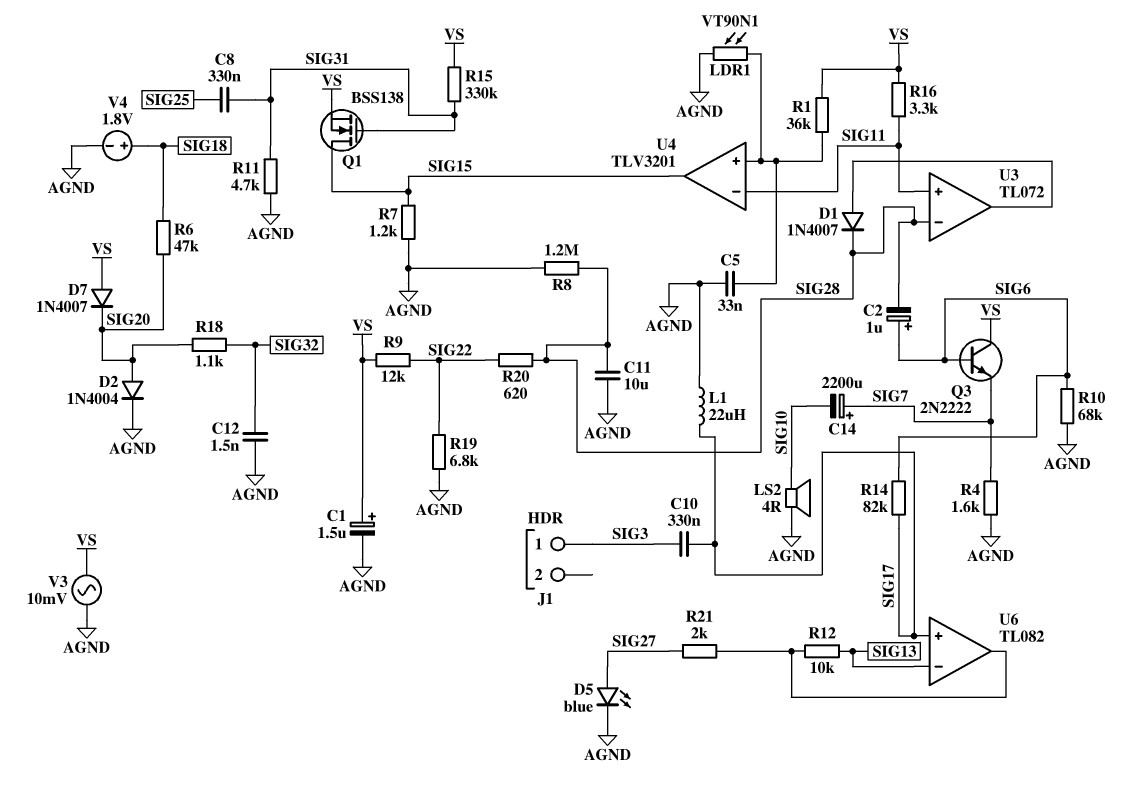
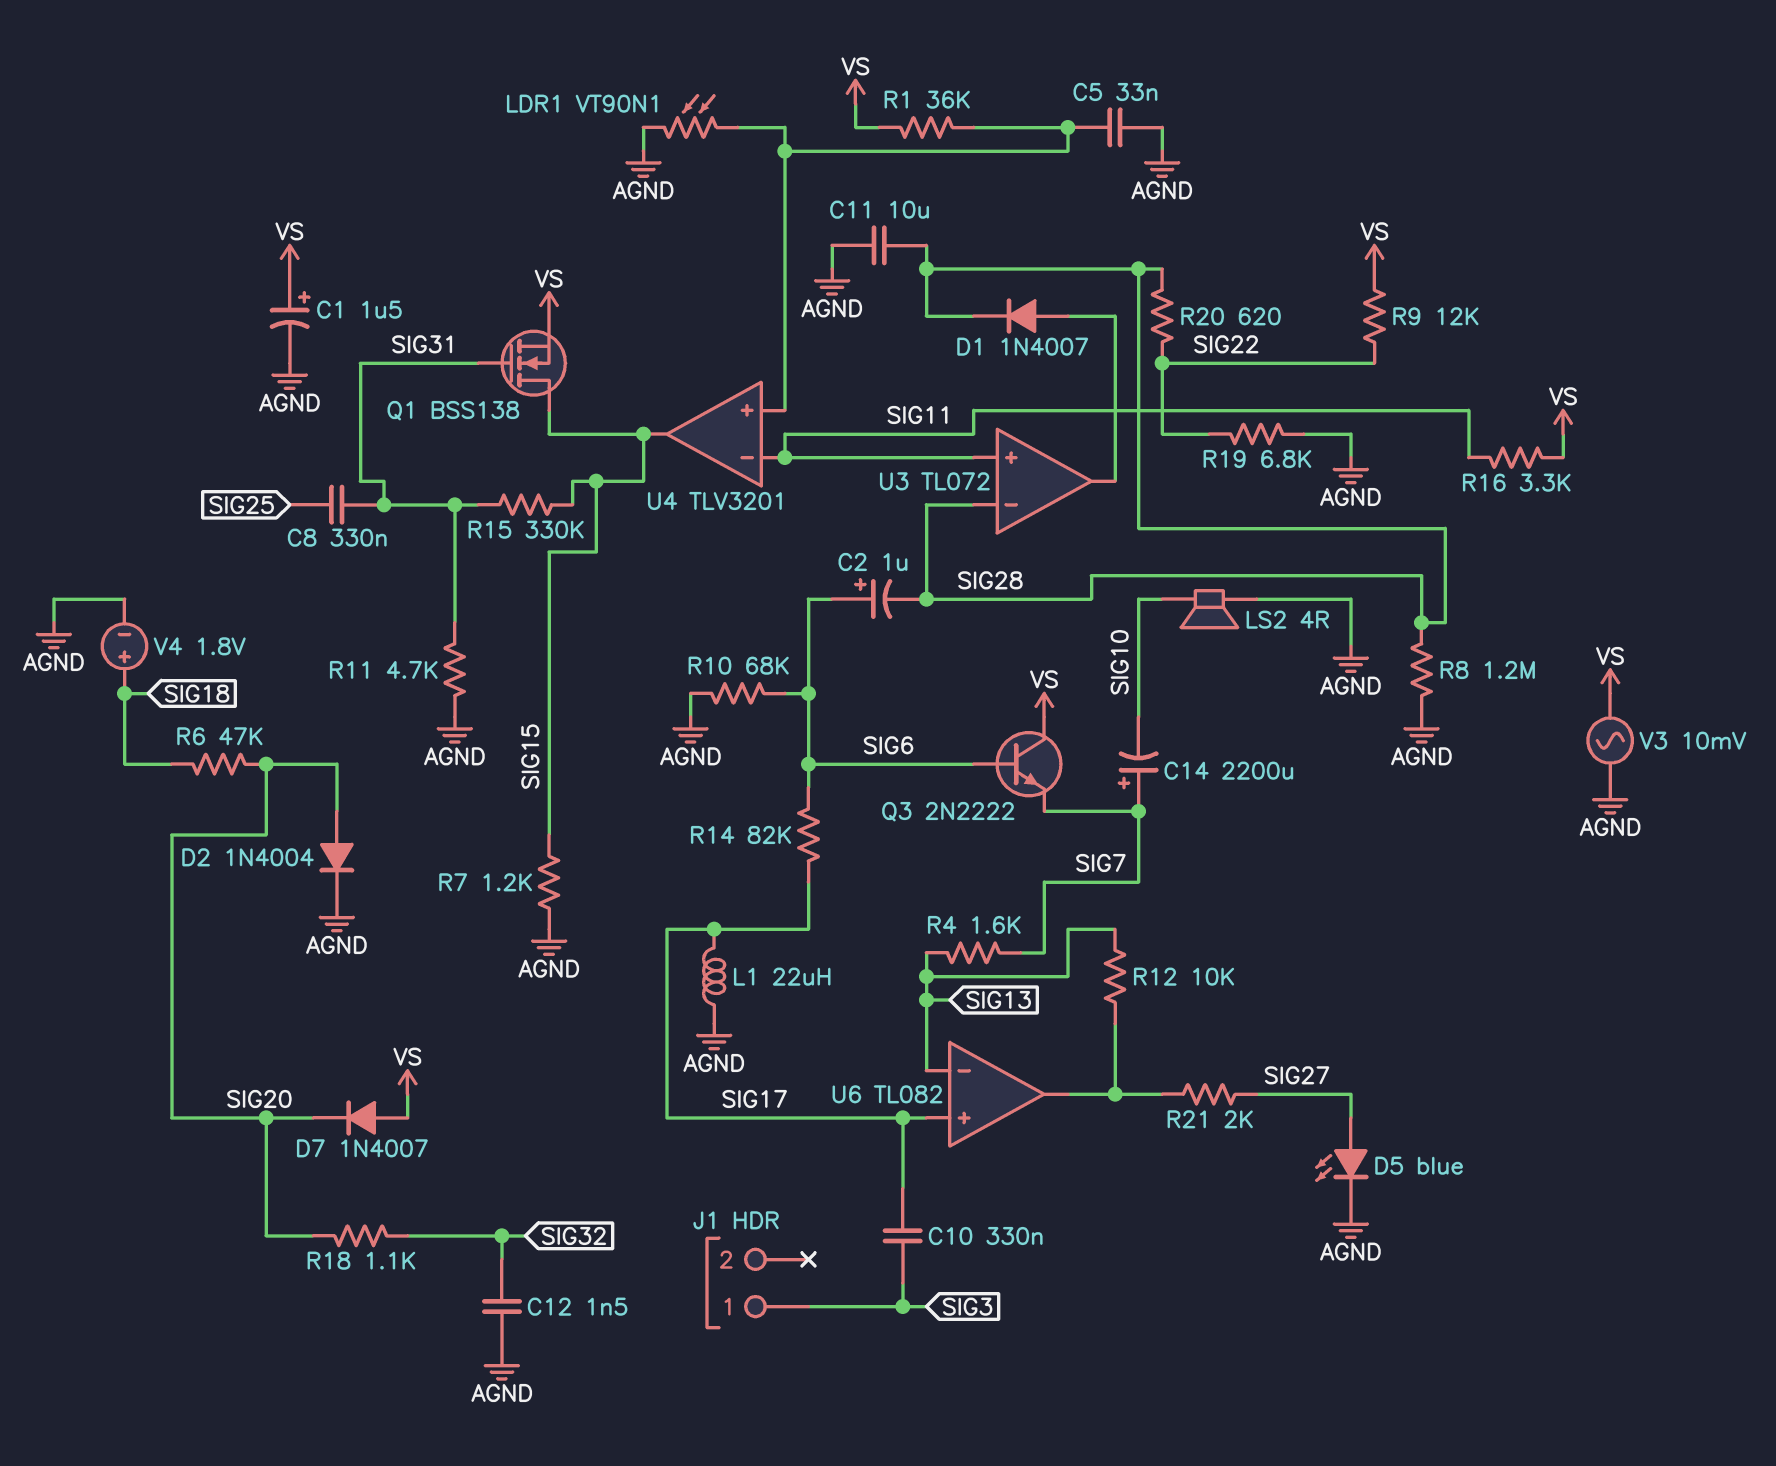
R4: 1.6k (AGND, SIG7) -> 1.6k (SIG7, SIG13)
R15: 330k (SIG31, VS) -> 330k (SIG15, SIG31)

